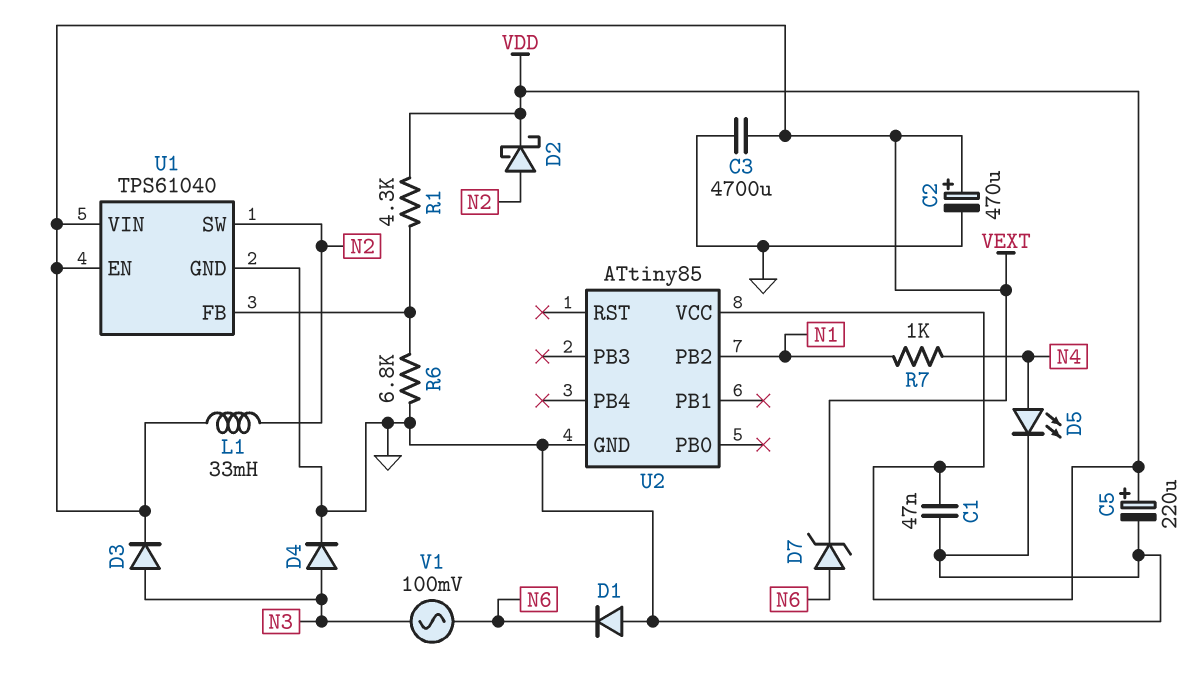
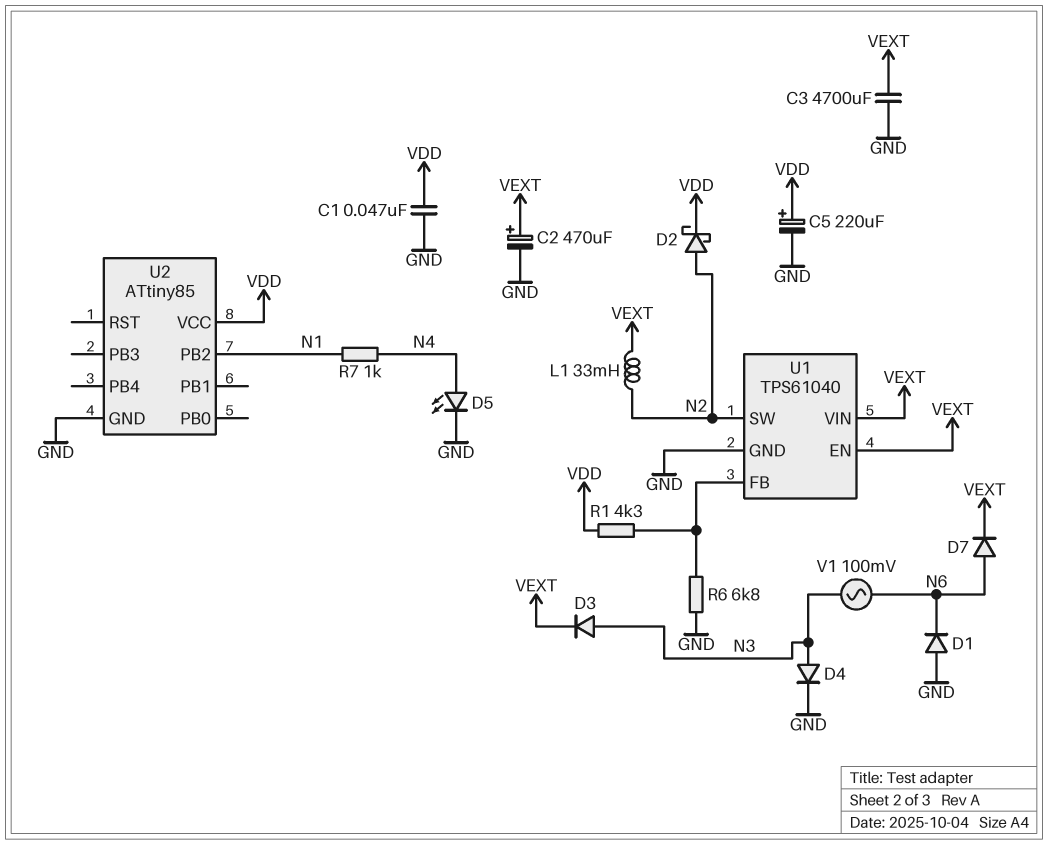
D7: zener (A N6, K VEXT) -> diode (A N6, K VEXT)

